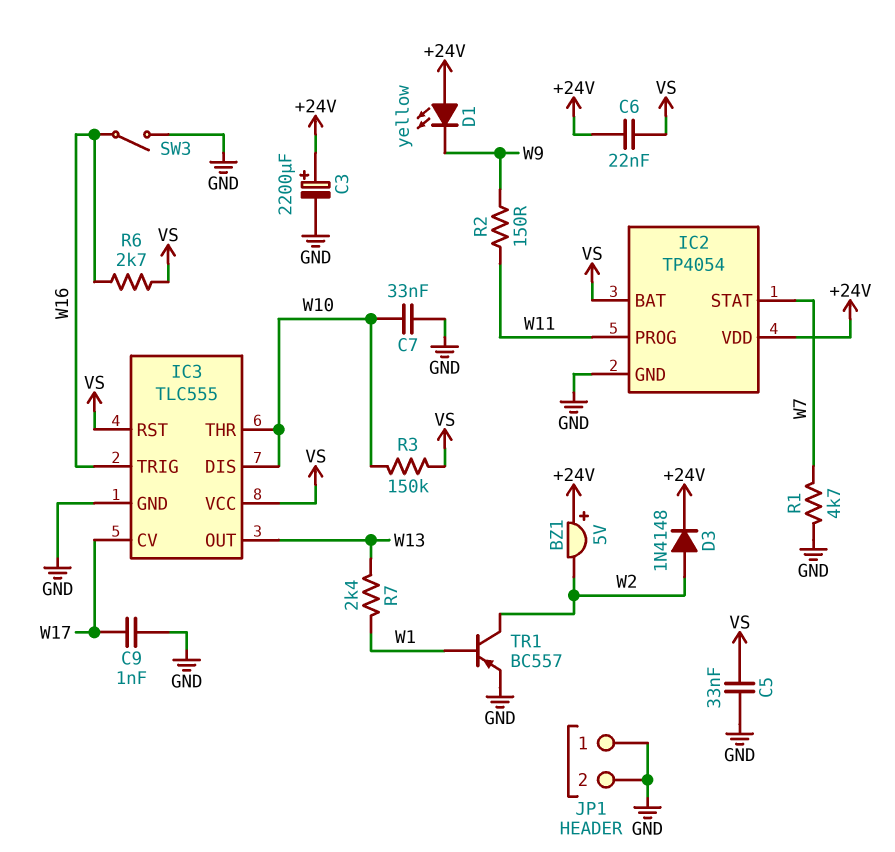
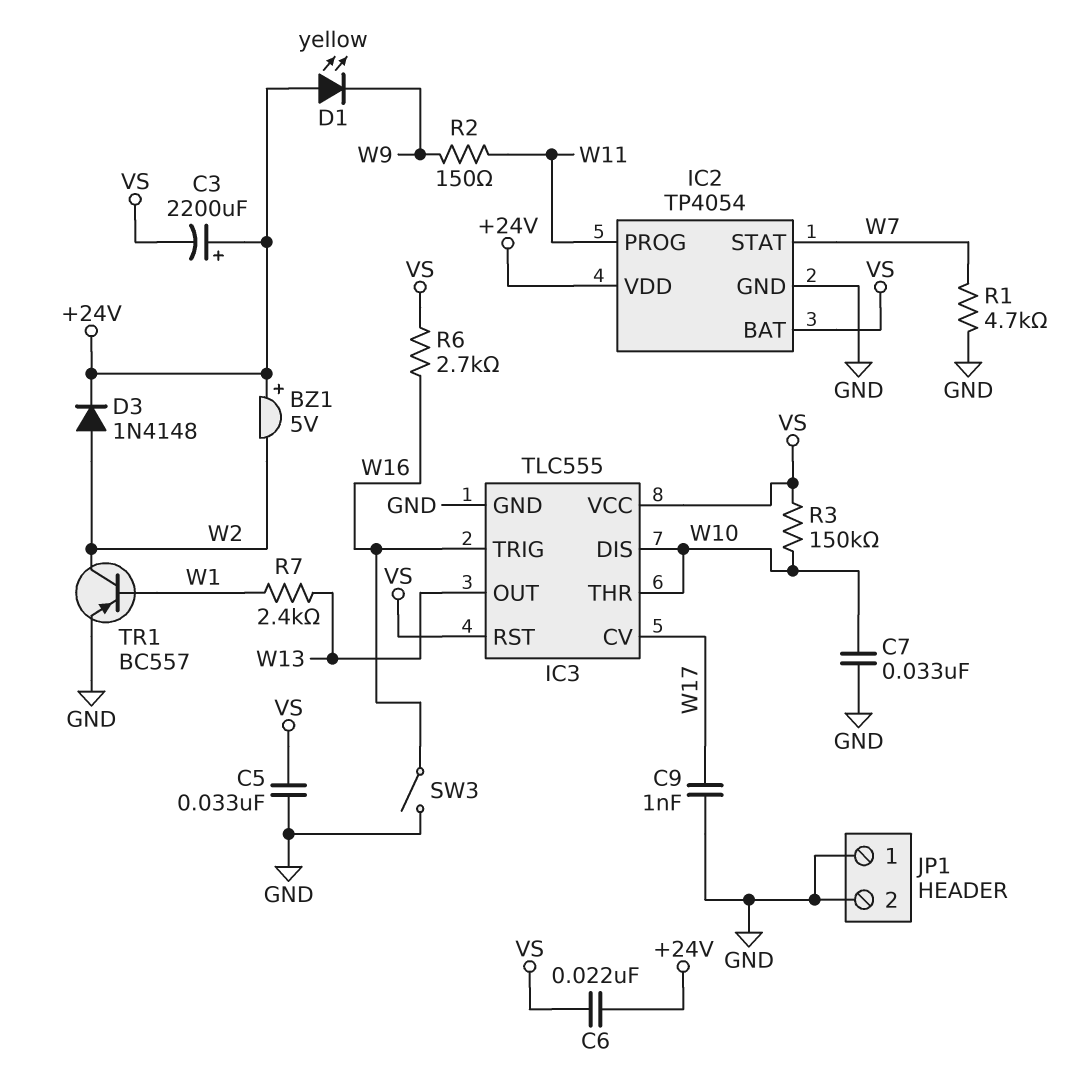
C3: 2200uF (plus +24V, minus GND) -> 2200uF (plus +24V, minus VS)

